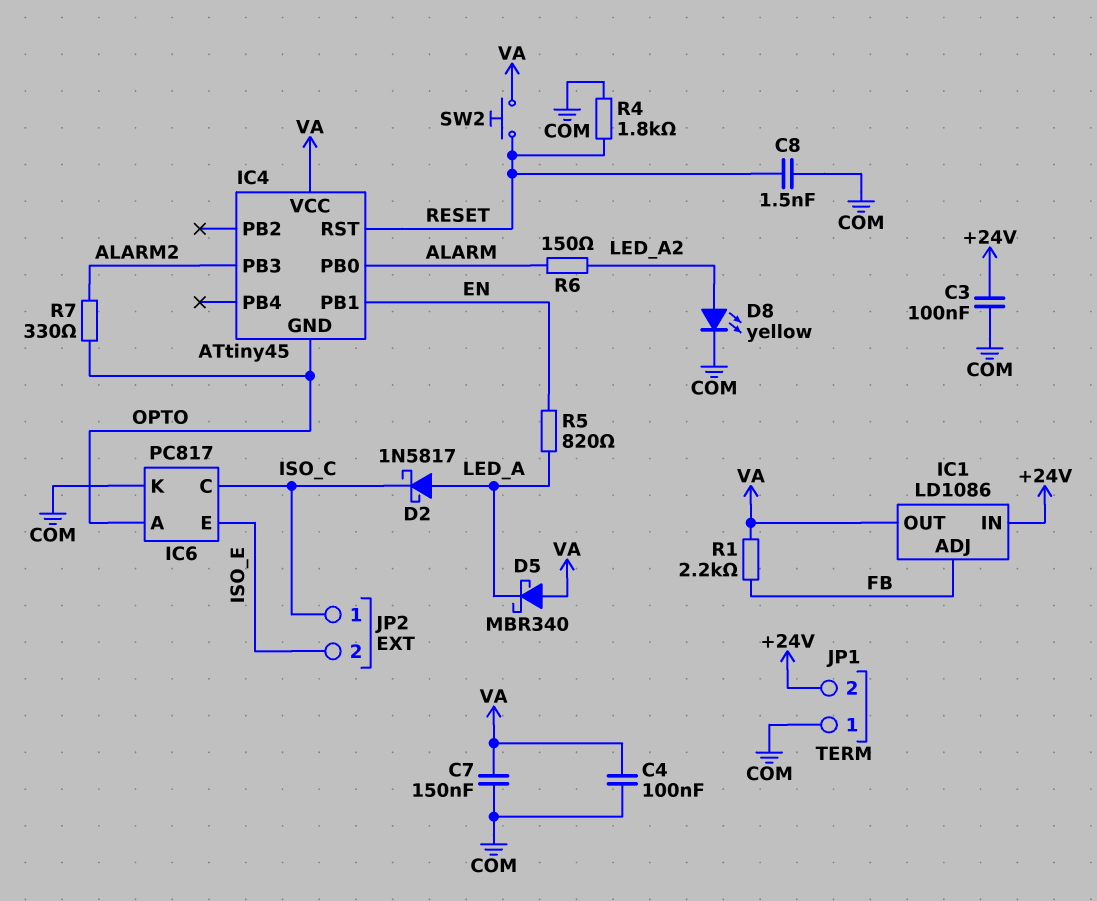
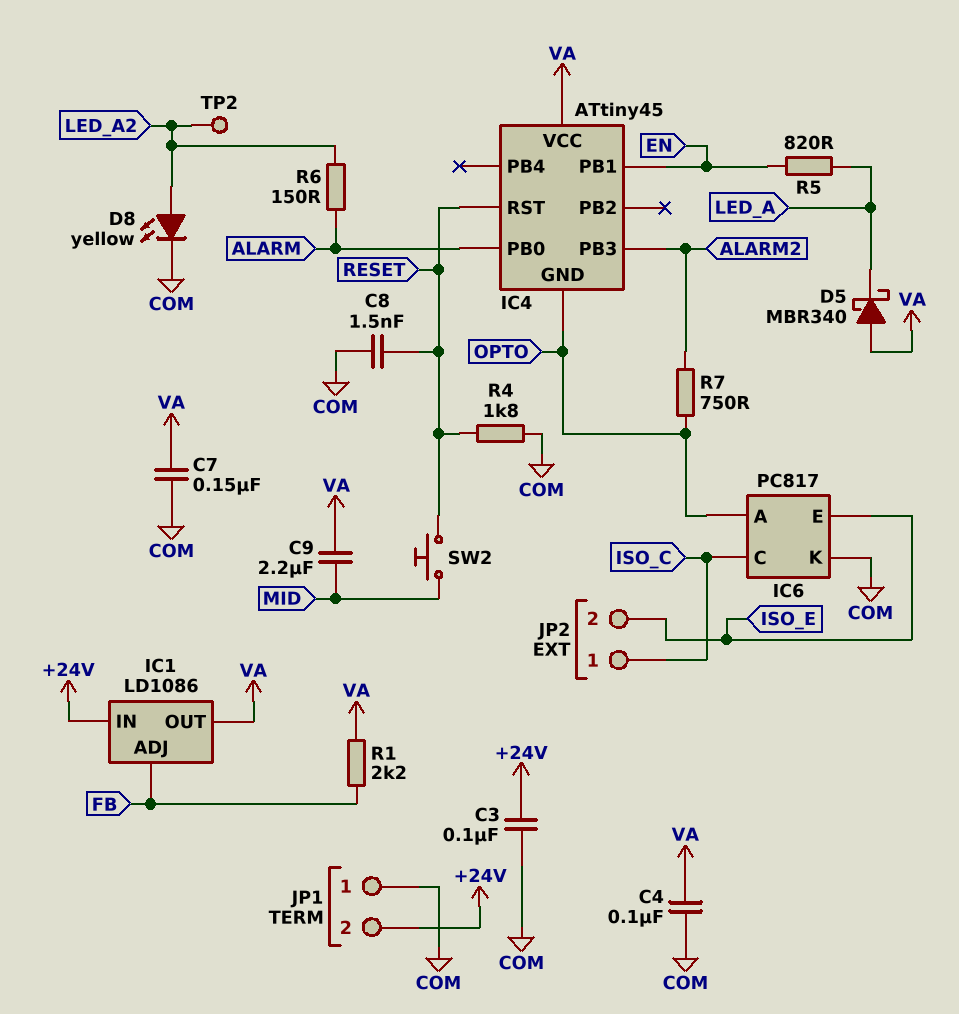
C9: none -> 2.2uF (MID, VA)
D2: schottky 1N5817 (A LED_A, K ISO_C) -> none
R7: 330 (ALARM2, OPTO) -> 750 (ALARM2, OPTO)
SW2: button (RESET, VA) -> button (MID, RESET)
TP2: none -> test point (LED_A2)

